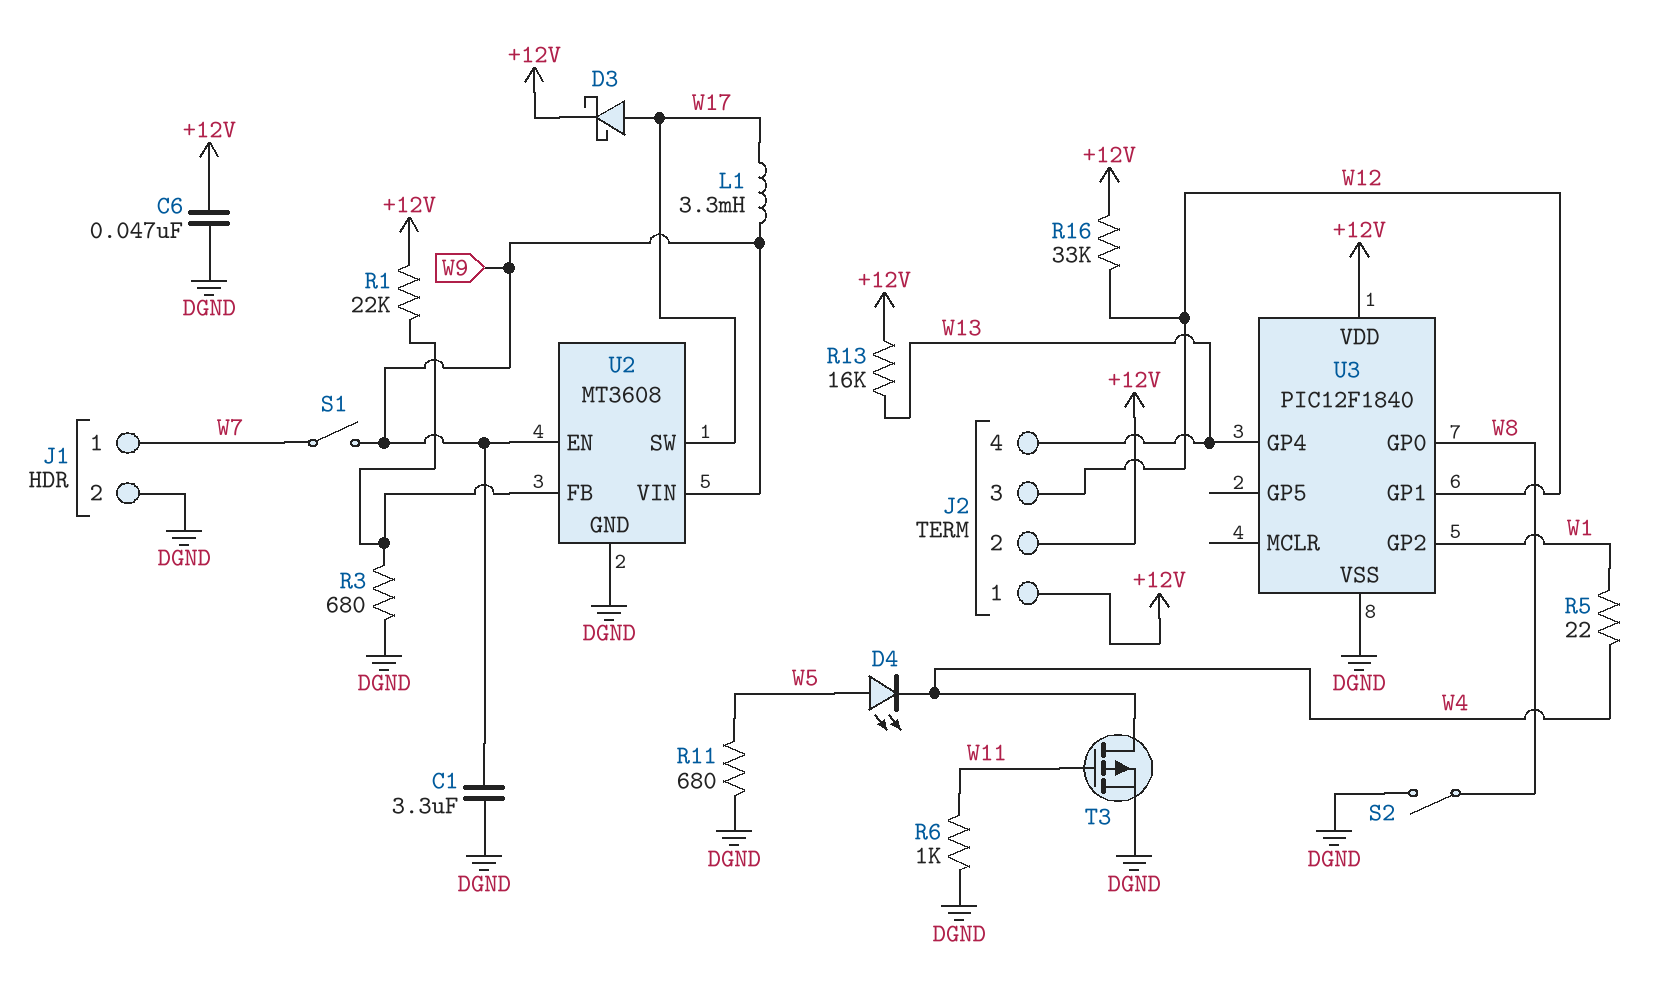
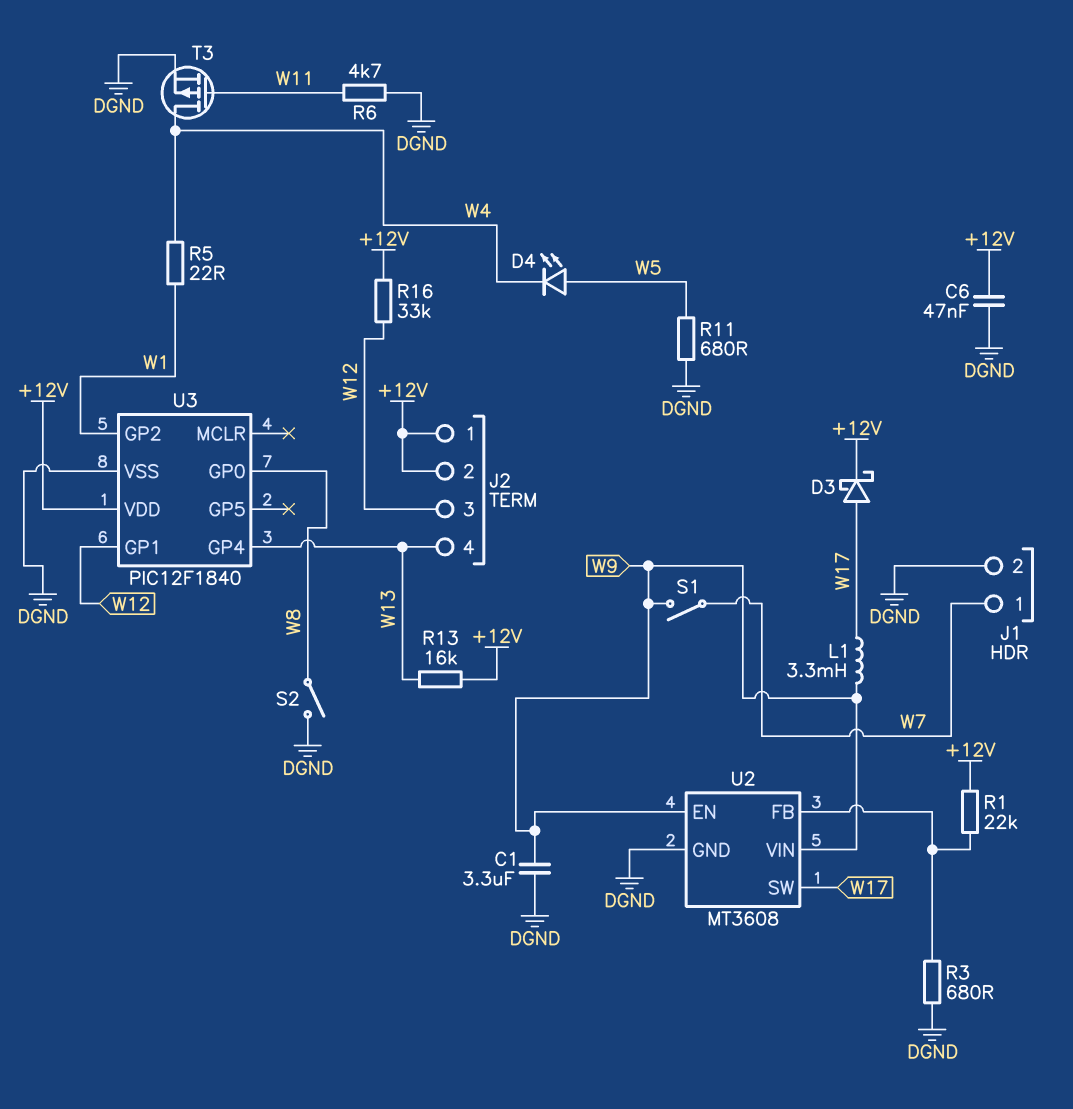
R6: 1k (DGND, W11) -> 4.7k (DGND, W11)

